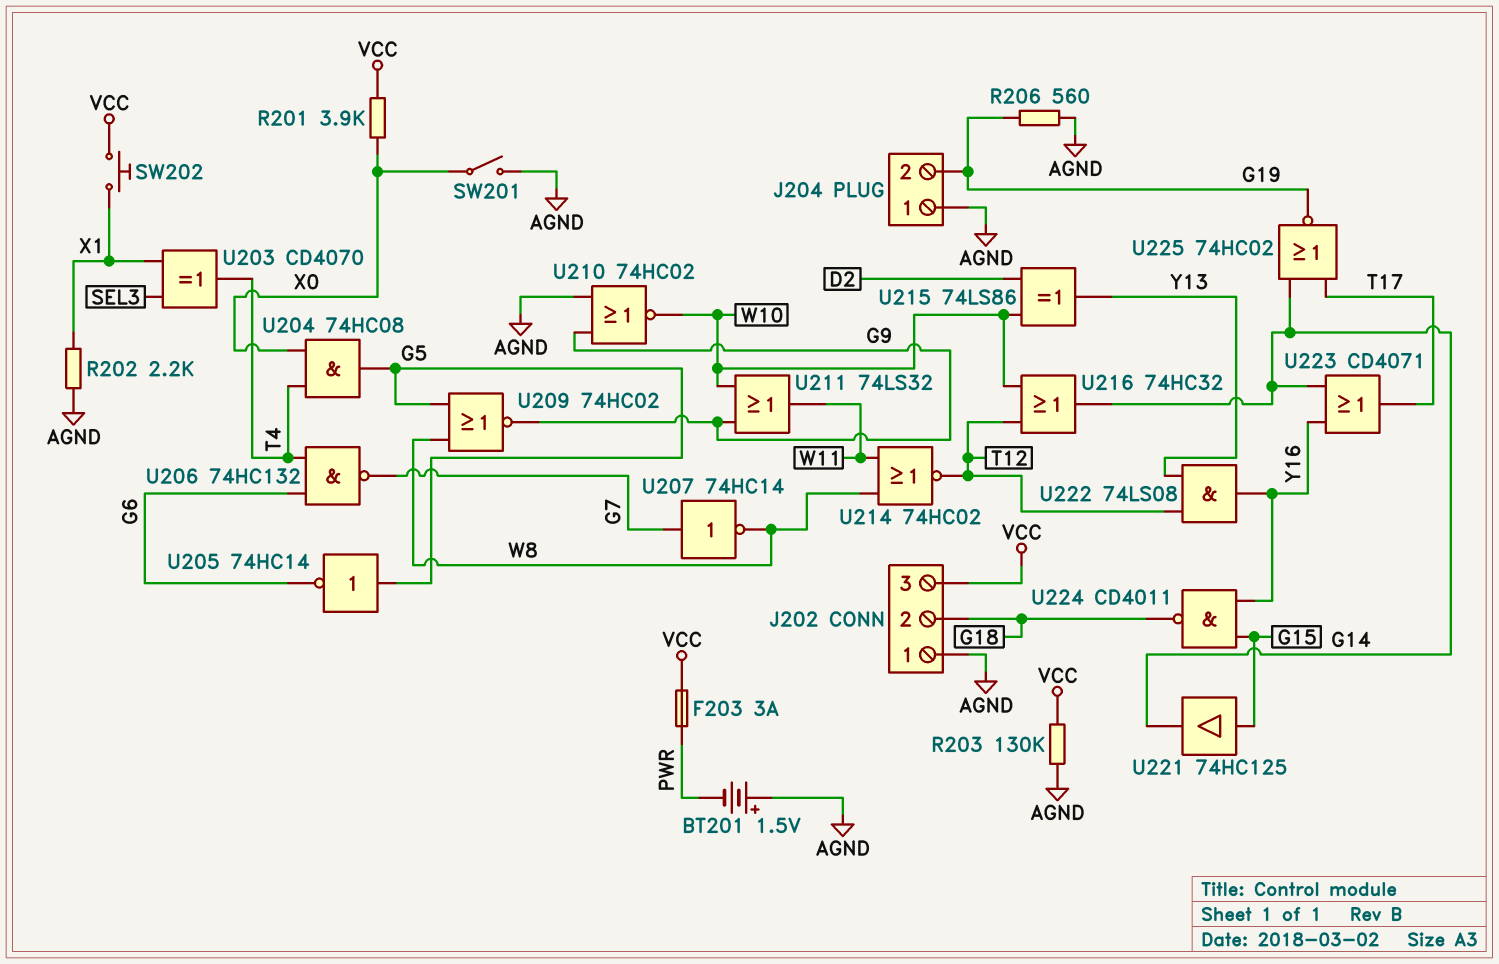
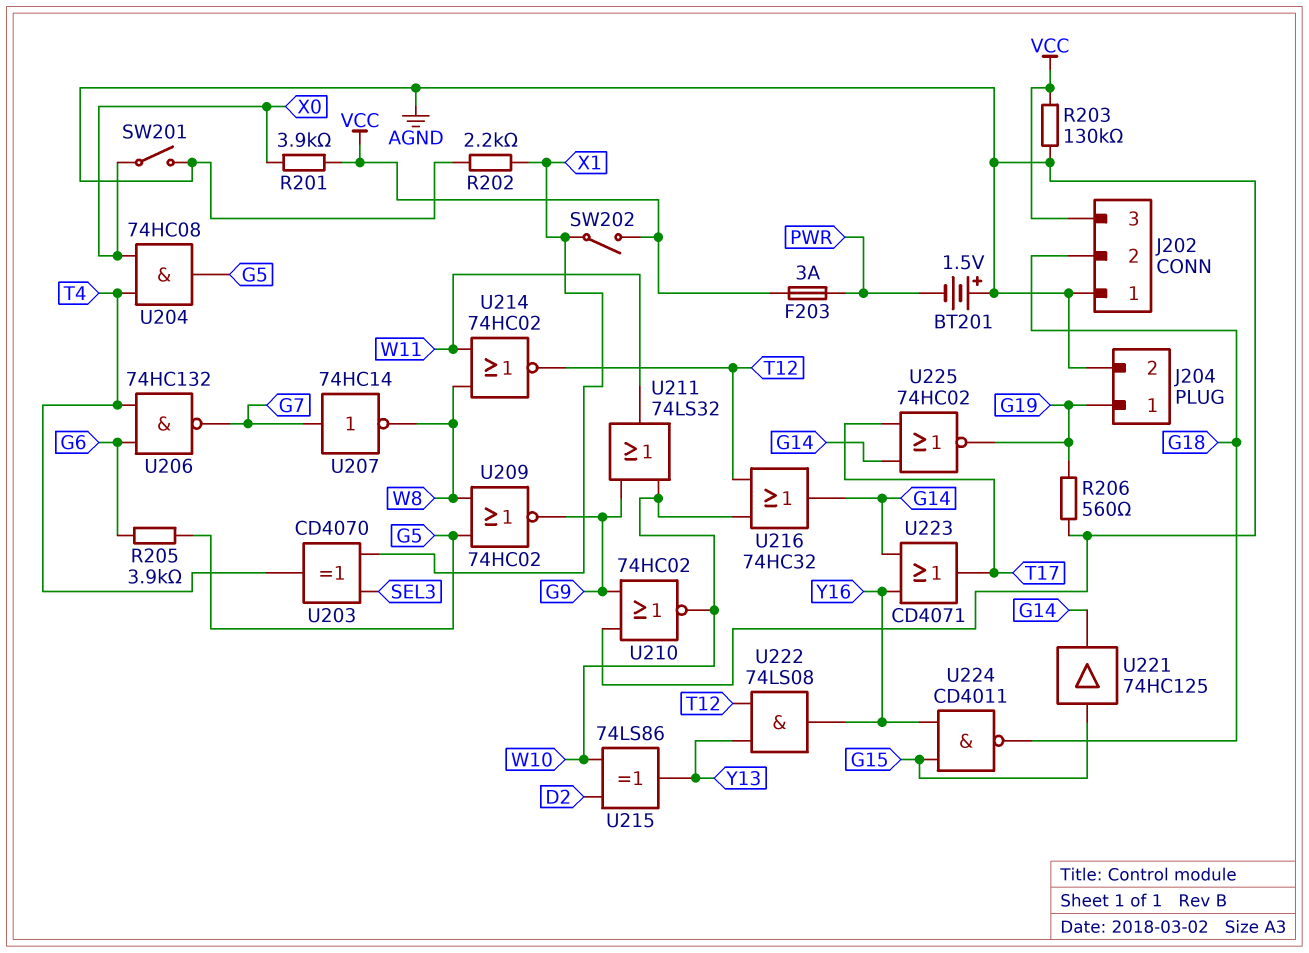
J204 pin 1: AGND -> G19
J204 pin 2: G19 -> AGND
R205: none -> 3.9k (G5, G6)
SW202: button (VCC, X1) -> switch (VCC, X1)
U205: NOT 74HC14 (in G5, out G6) -> none

